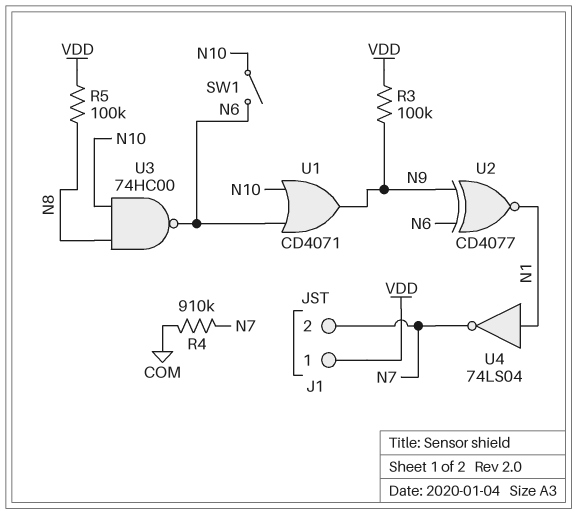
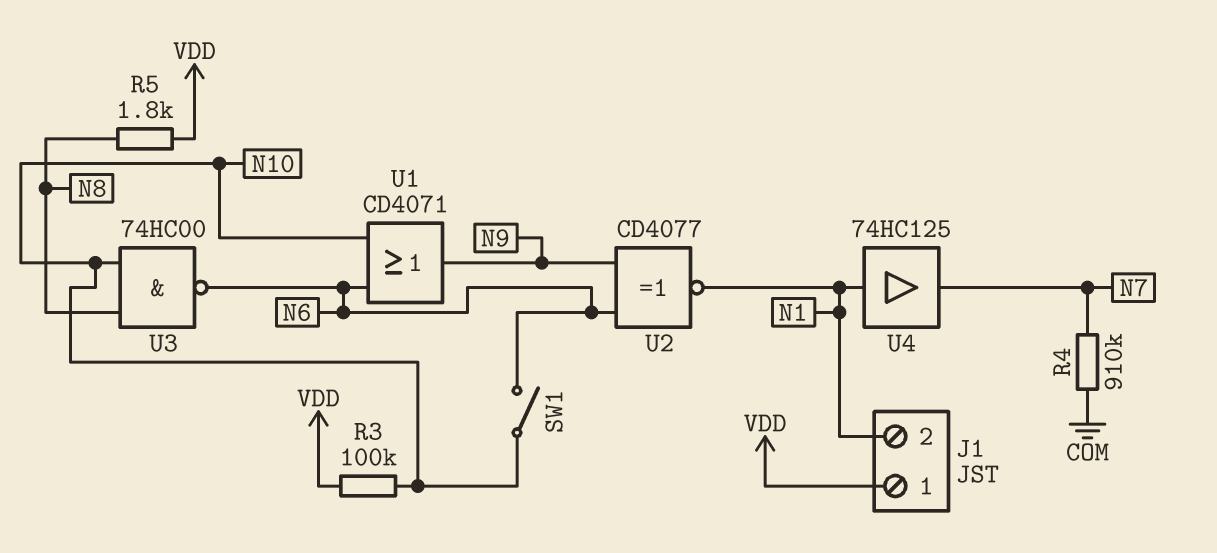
J1 pin 2: N7 -> N1
R3: 100k (N9, VDD) -> 100k (N10, VDD)
R5: 100k (N8, VDD) -> 1.8k (N8, VDD)
U4: NOT 74LS04 (in N1, out N7) -> buffer 74HC125 (in N1, out N7)

